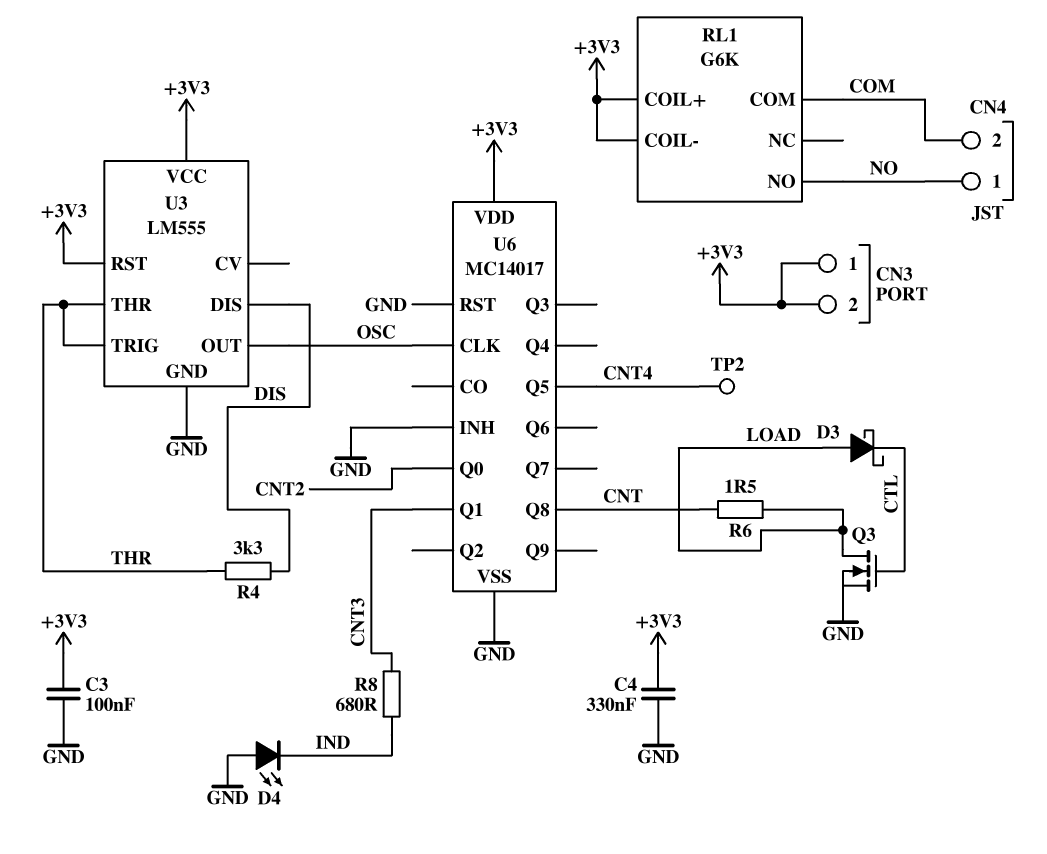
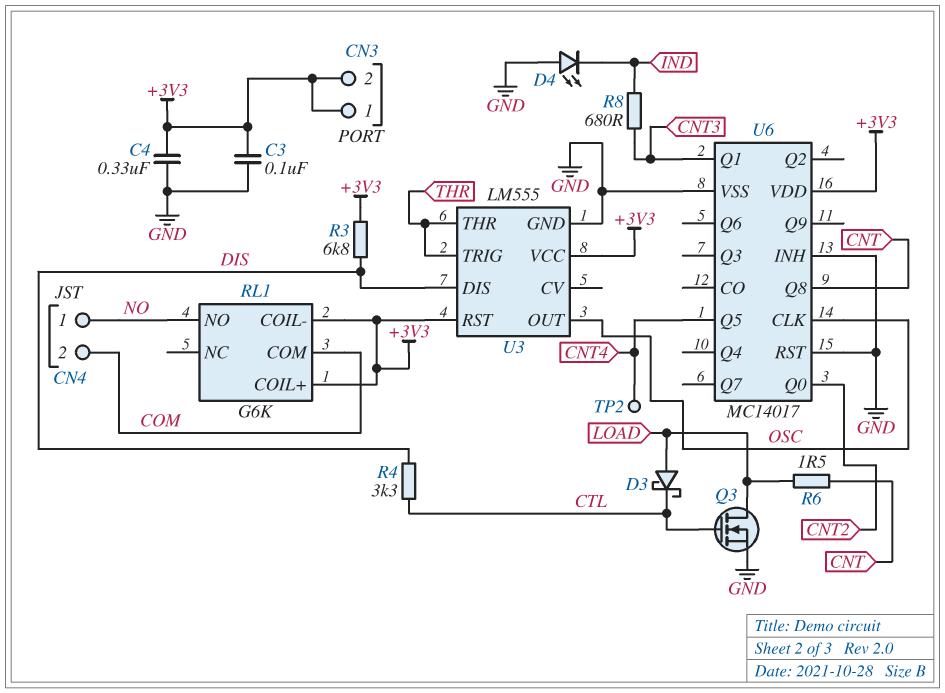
R3: none -> 6.8k (+3V3, DIS)
R4: 3.3k (DIS, THR) -> 3.3k (CTL, DIS)

